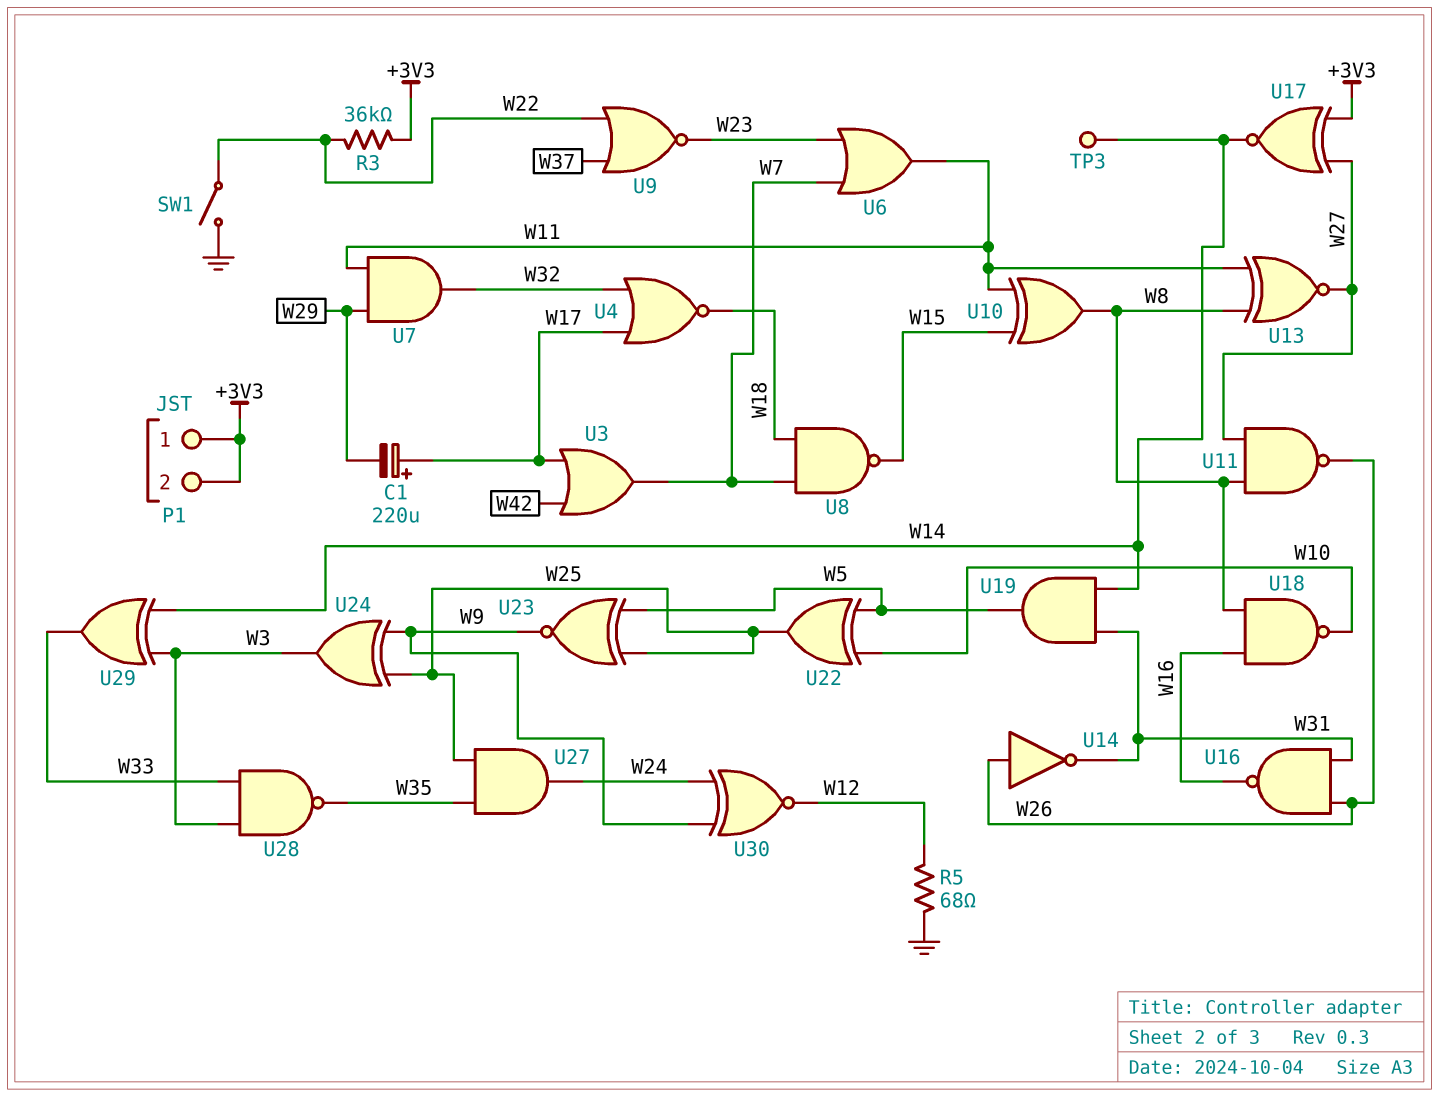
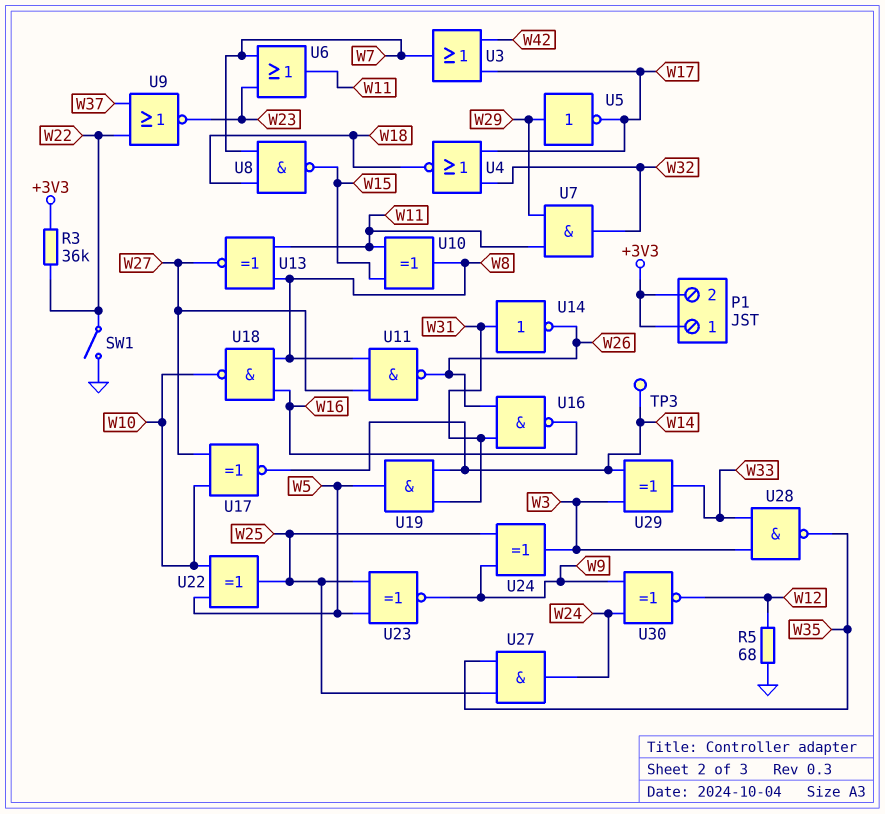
C1: 220uF (plus W17, minus W29) -> none
U5: none -> NOT (in W29, out W17)
U14: NOT (in W26, out W31) -> NOT (in W31, out W26)
U17: XNOR (in +3V3, in W27, out W14) -> XNOR (in W10, in W27, out W14)

